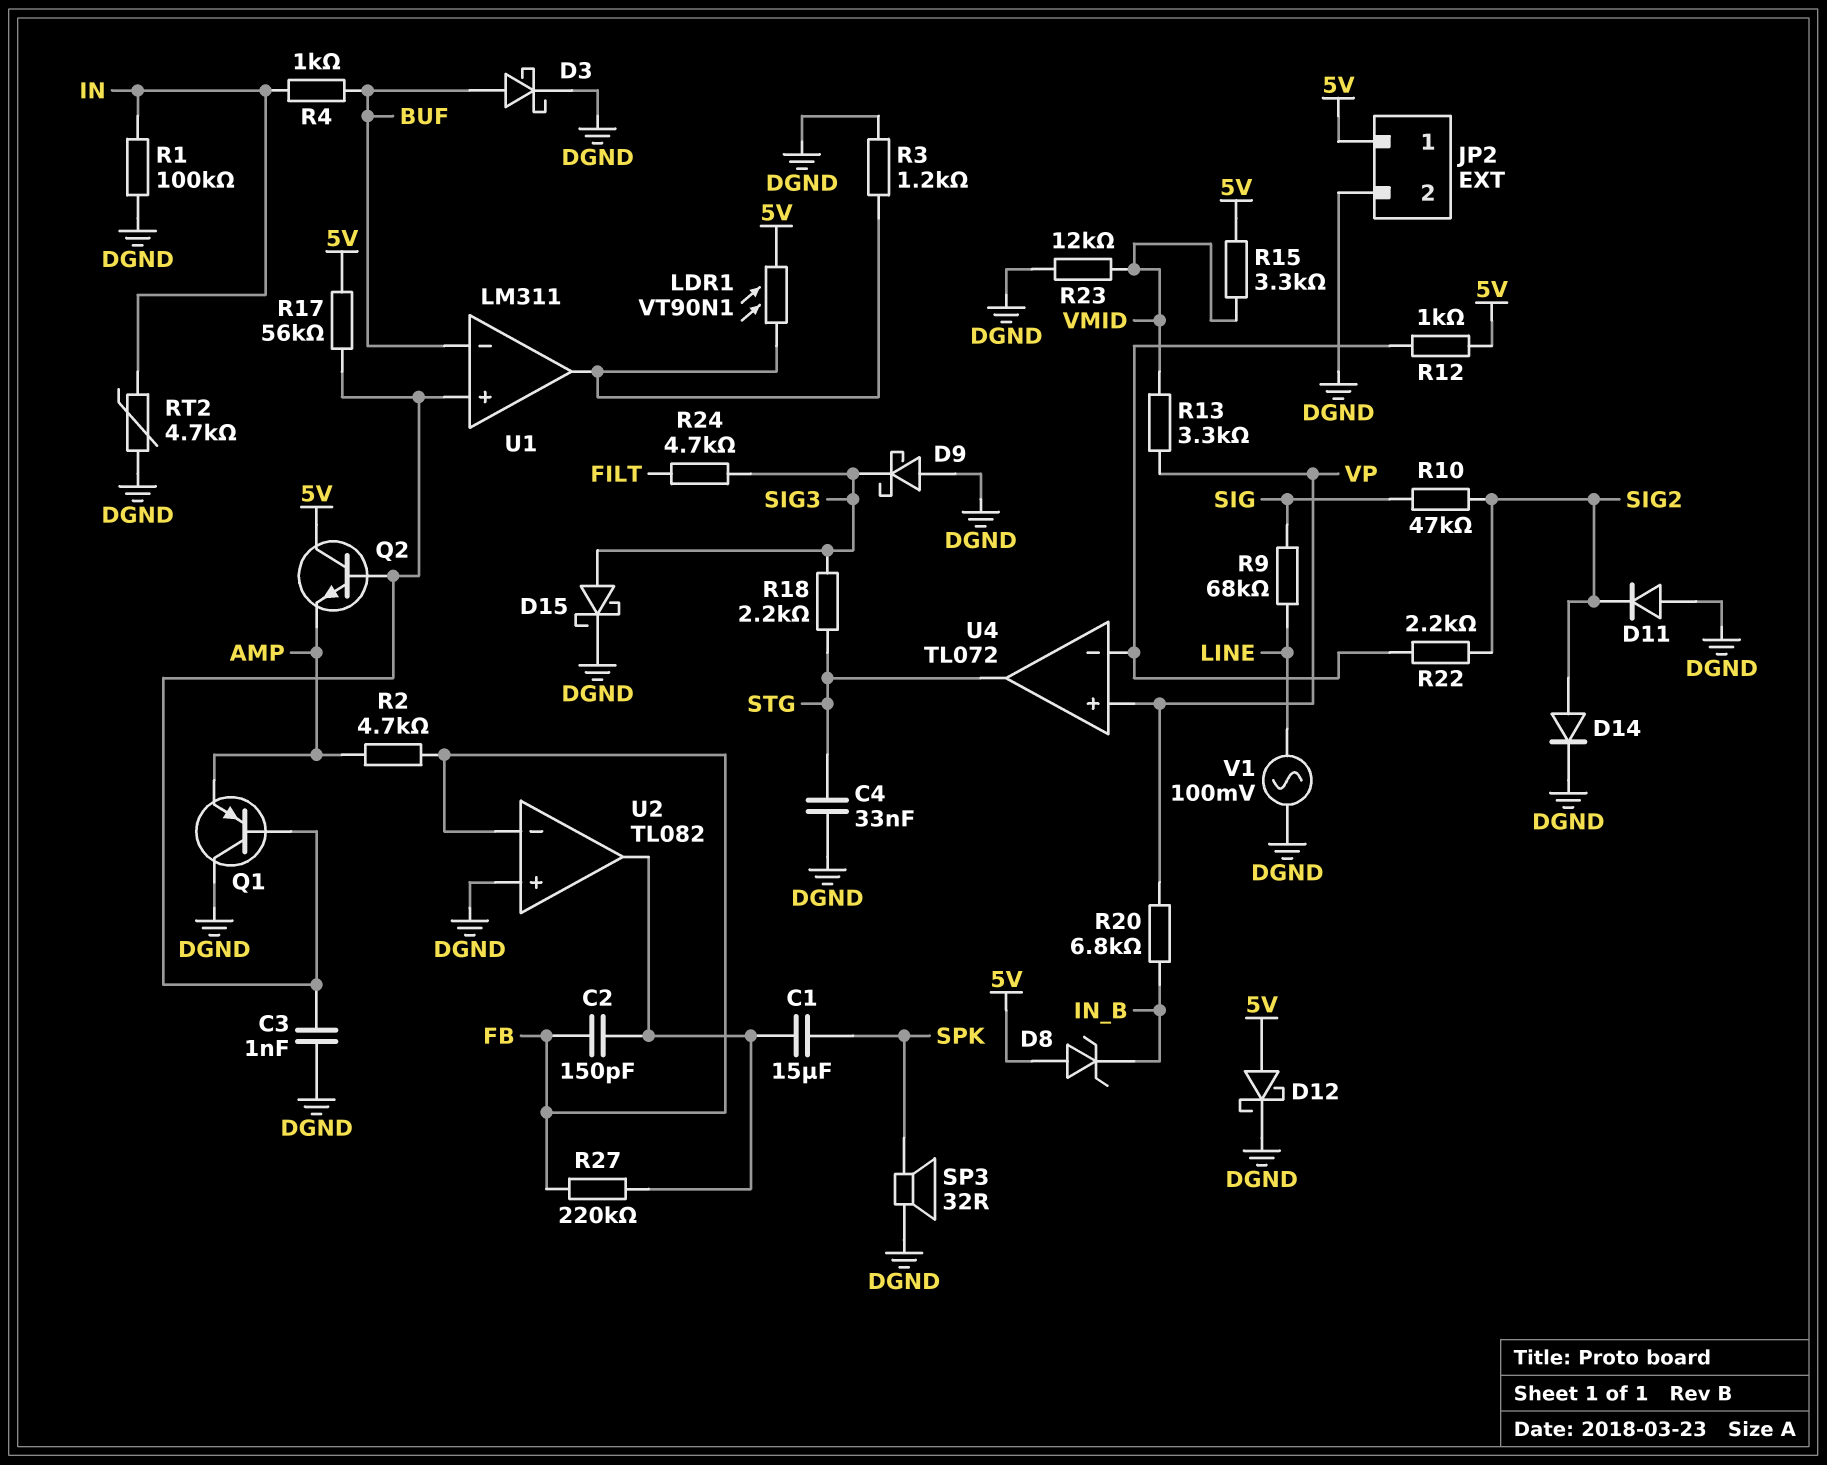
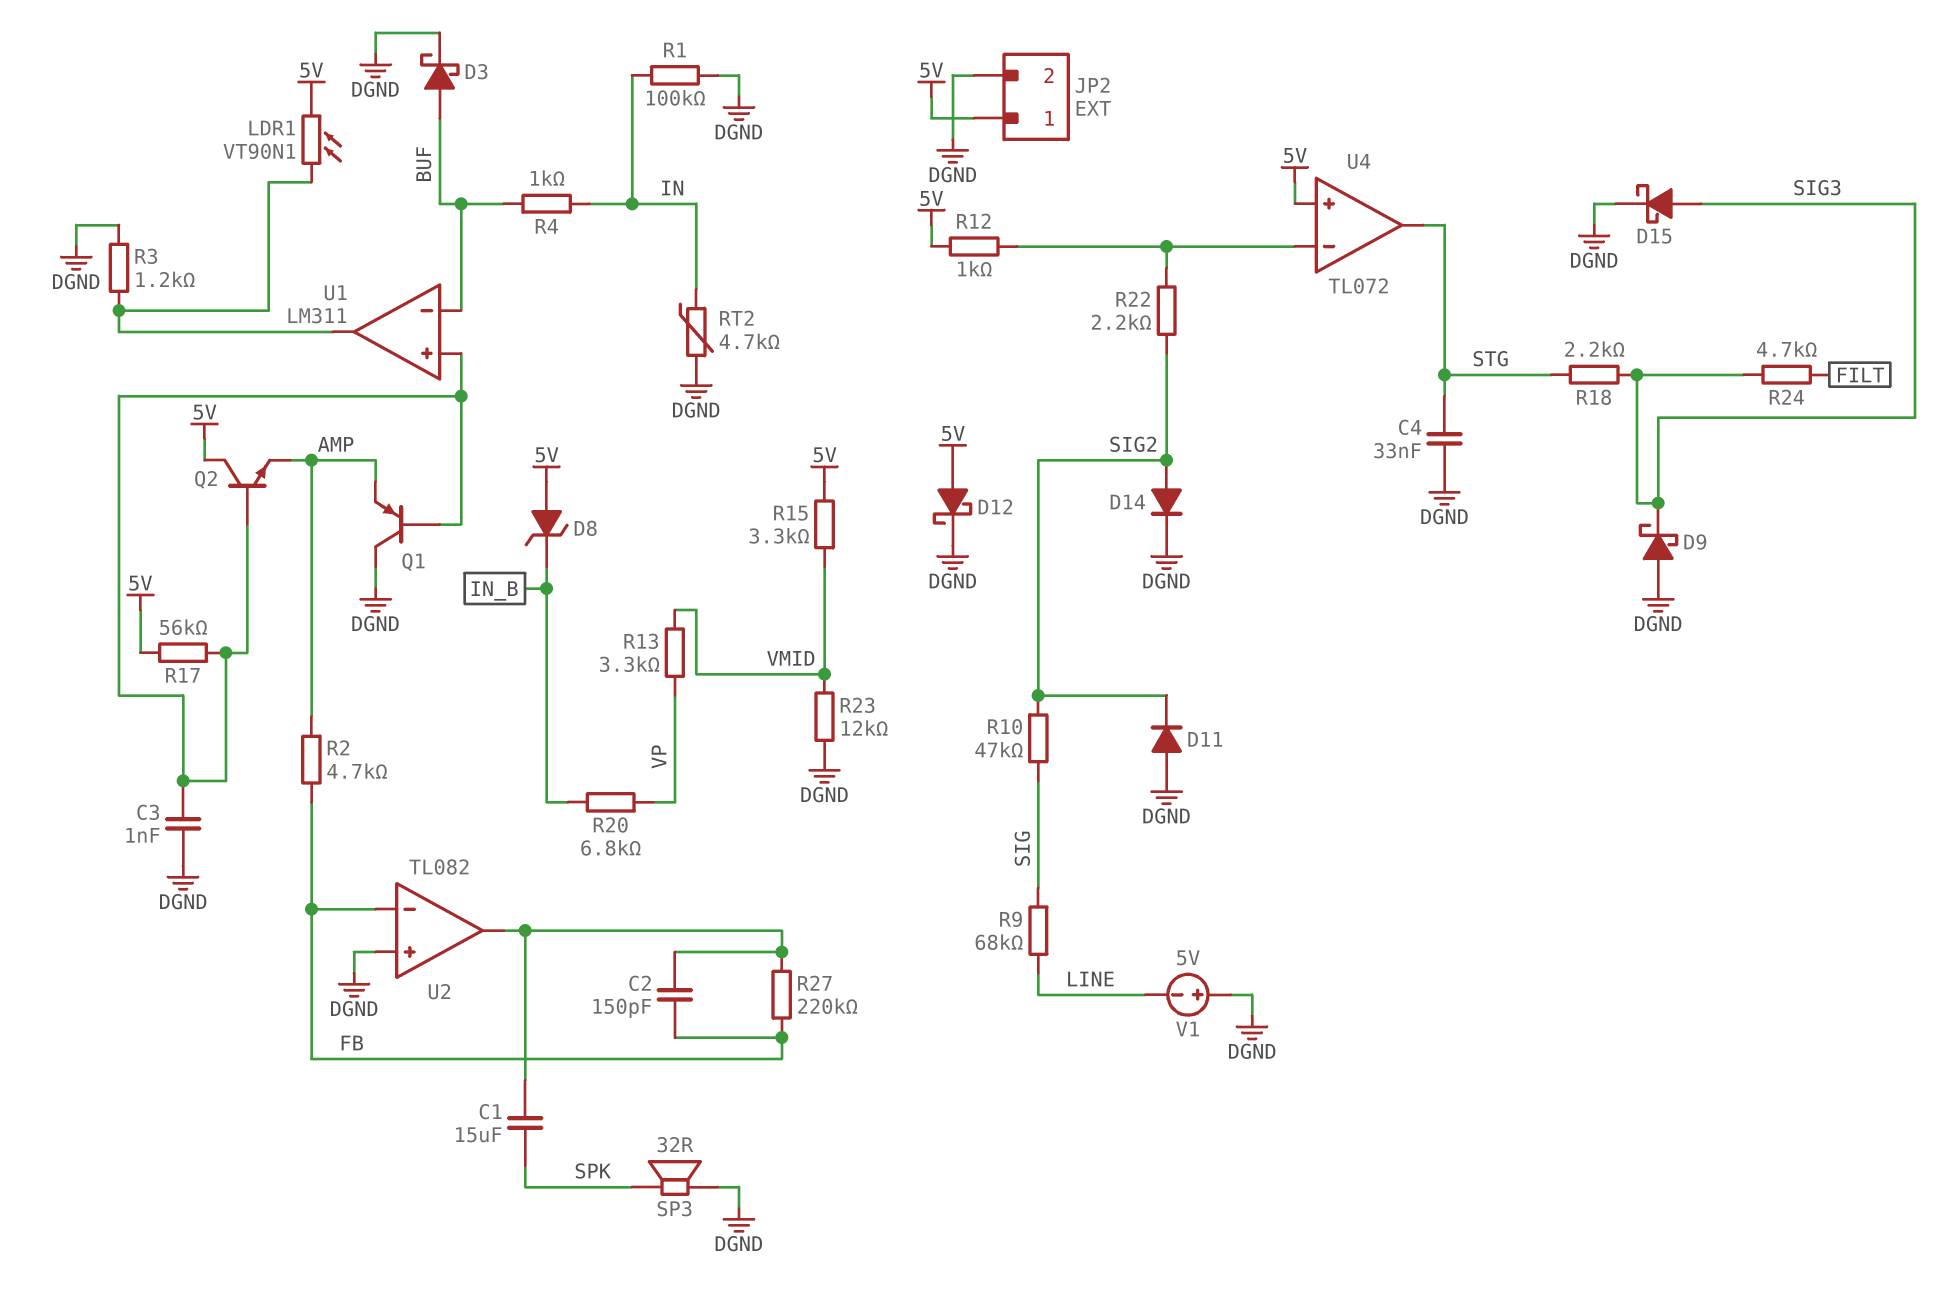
U4 pin in+: VP -> 5V
V1: AC 100mV (DGND, LINE) -> 5V (plus DGND, minus LINE)

